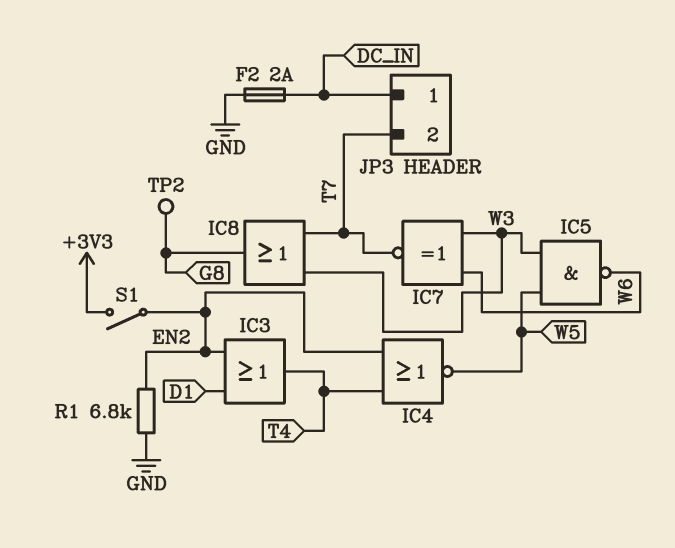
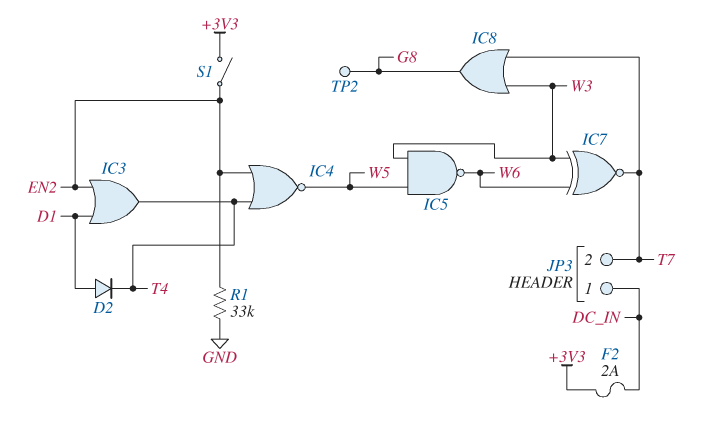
D2: none -> diode (A D1, K T4)
F2: 2A (DC_IN, GND) -> 2A (+3V3, DC_IN)
R1: 6.8k (EN2, GND) -> 33k (EN2, GND)

